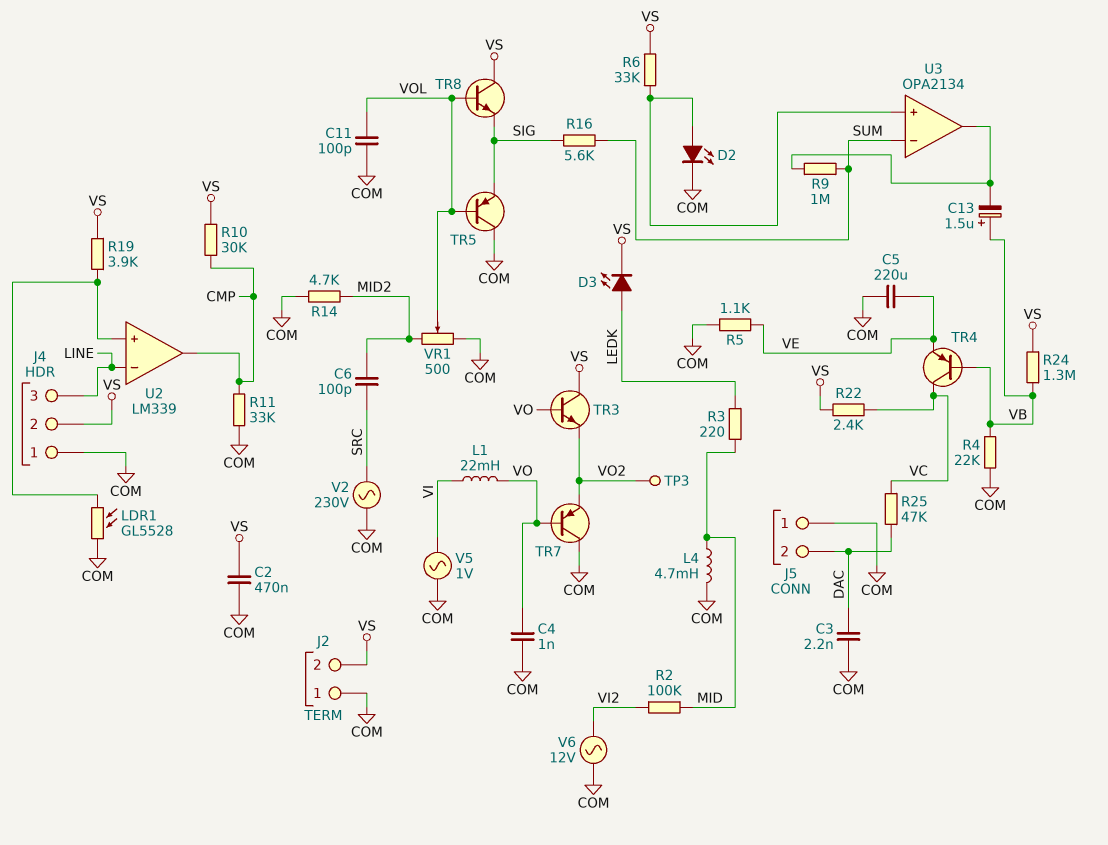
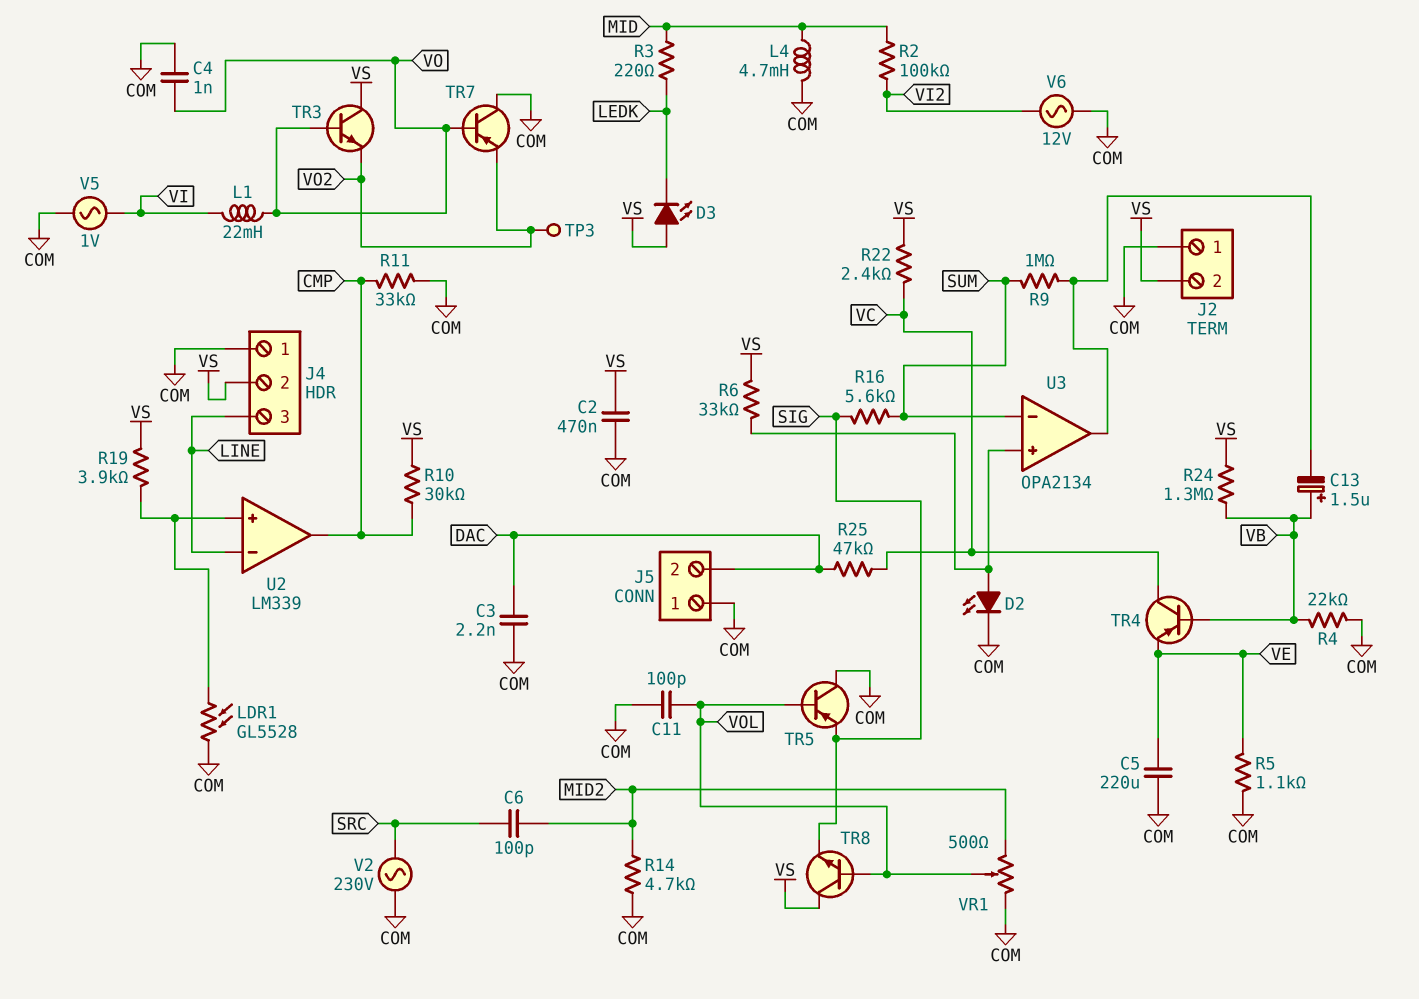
D3: LED (A LEDK, K VS) -> LED (A VS, K LEDK)

